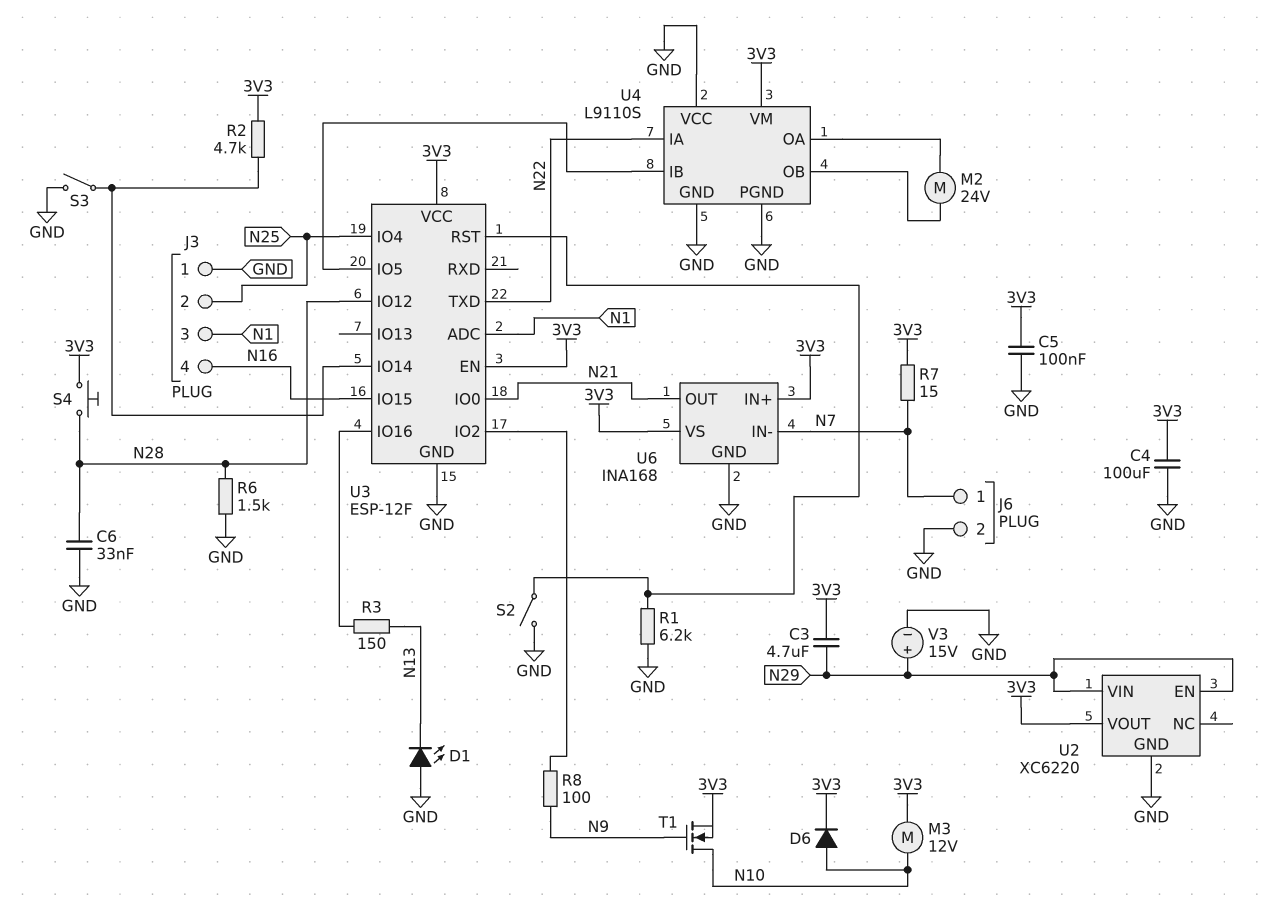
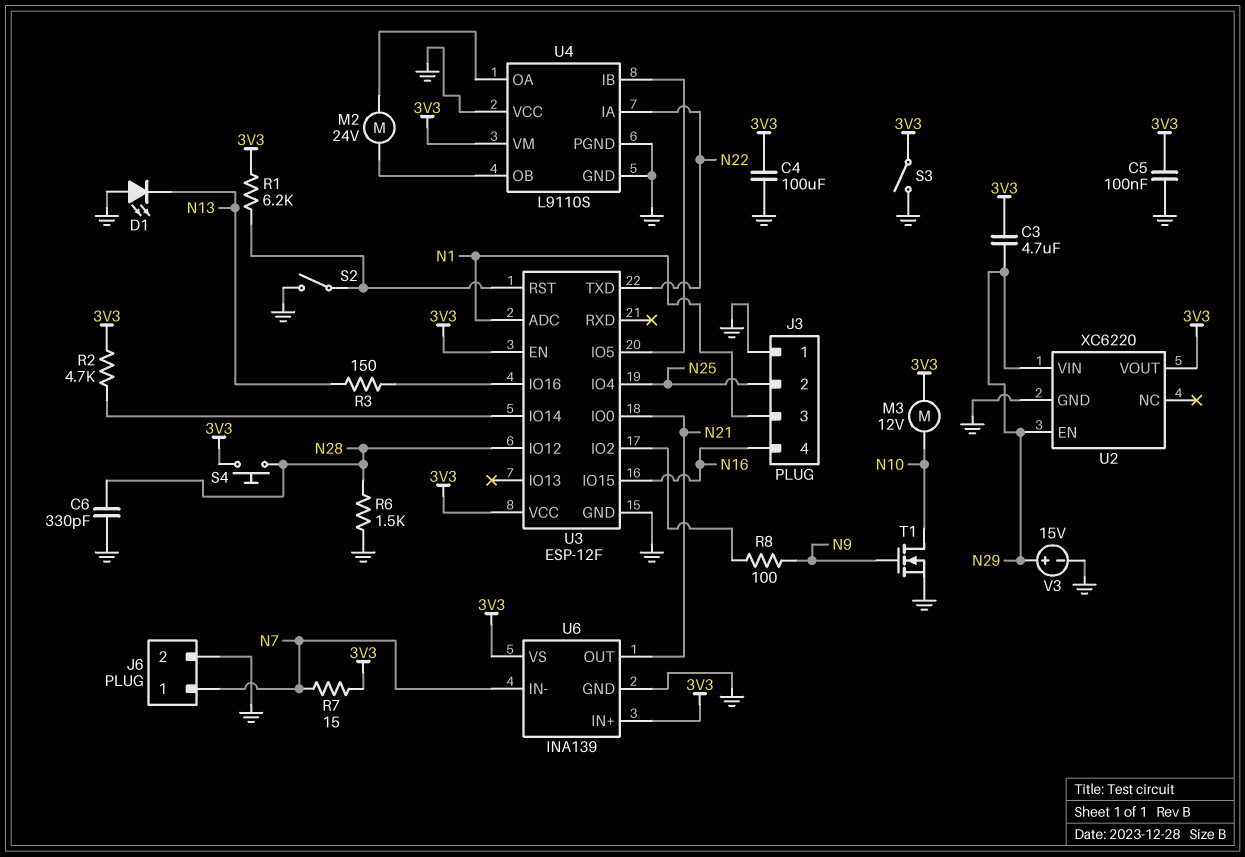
C6: 33nF (GND, N28) -> 330pF (GND, N28)
D6: diode (A N10, K 3V3) -> none
R1: 6.2k (GND, U3/RST) -> 6.2k (3V3, U3/RST)
S3: switch (GND, U3/IO14) -> switch (3V3, GND)
T1: NMOS (G N9, D N10, S 3V3) -> NMOS (G N9, D N10, S GND)
U6: INA168 -> INA139

